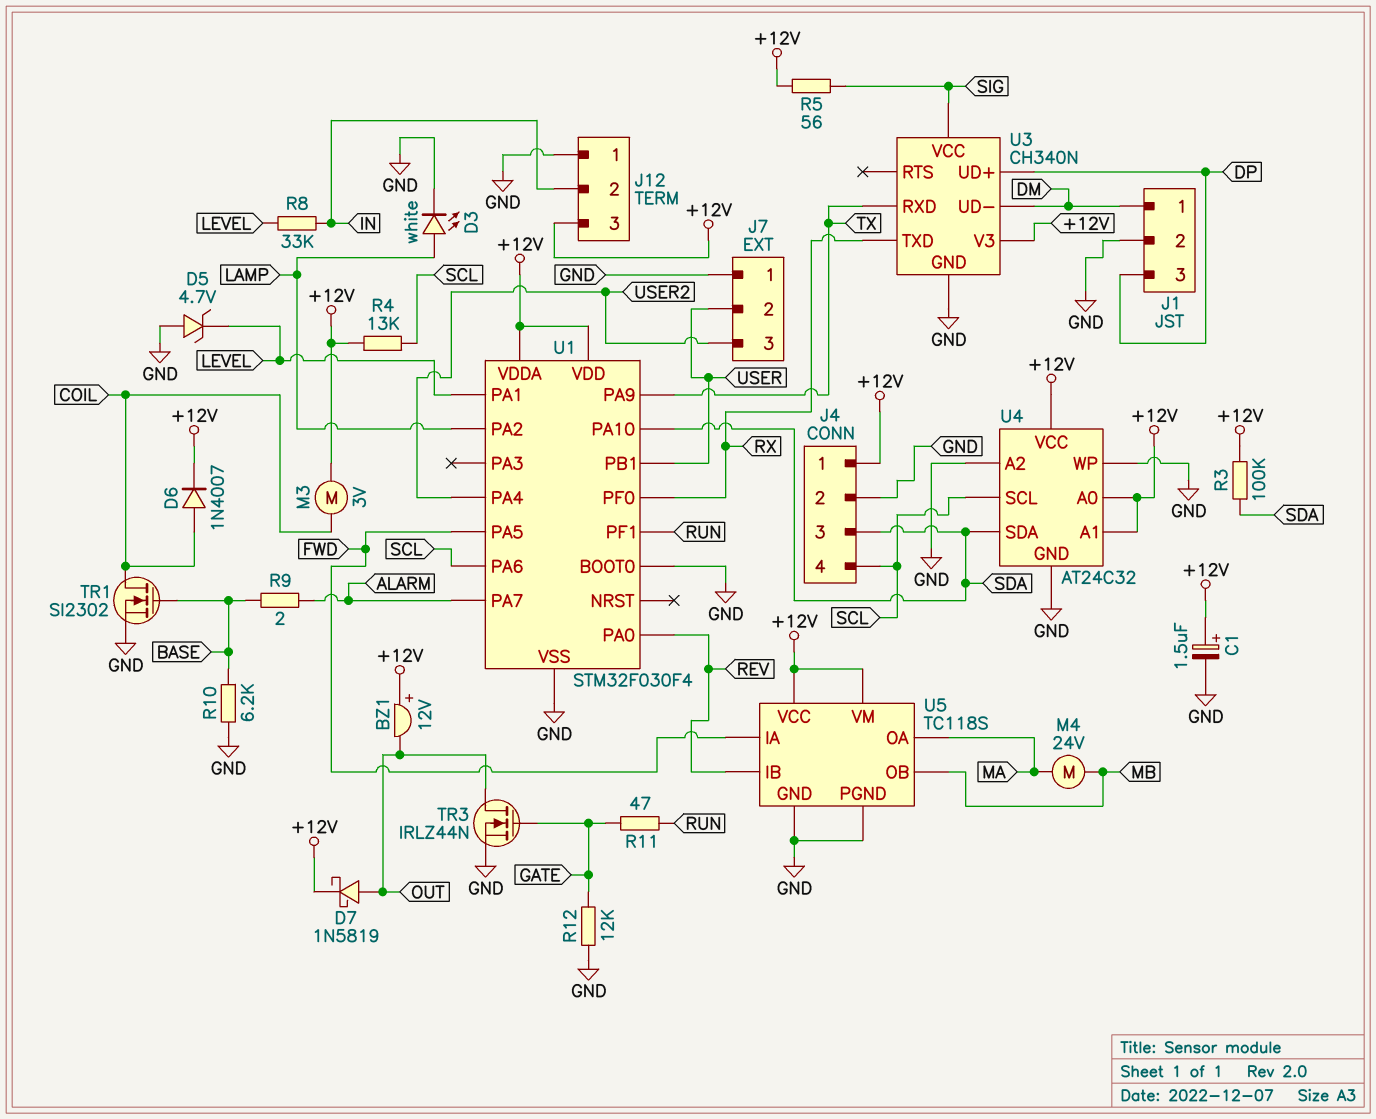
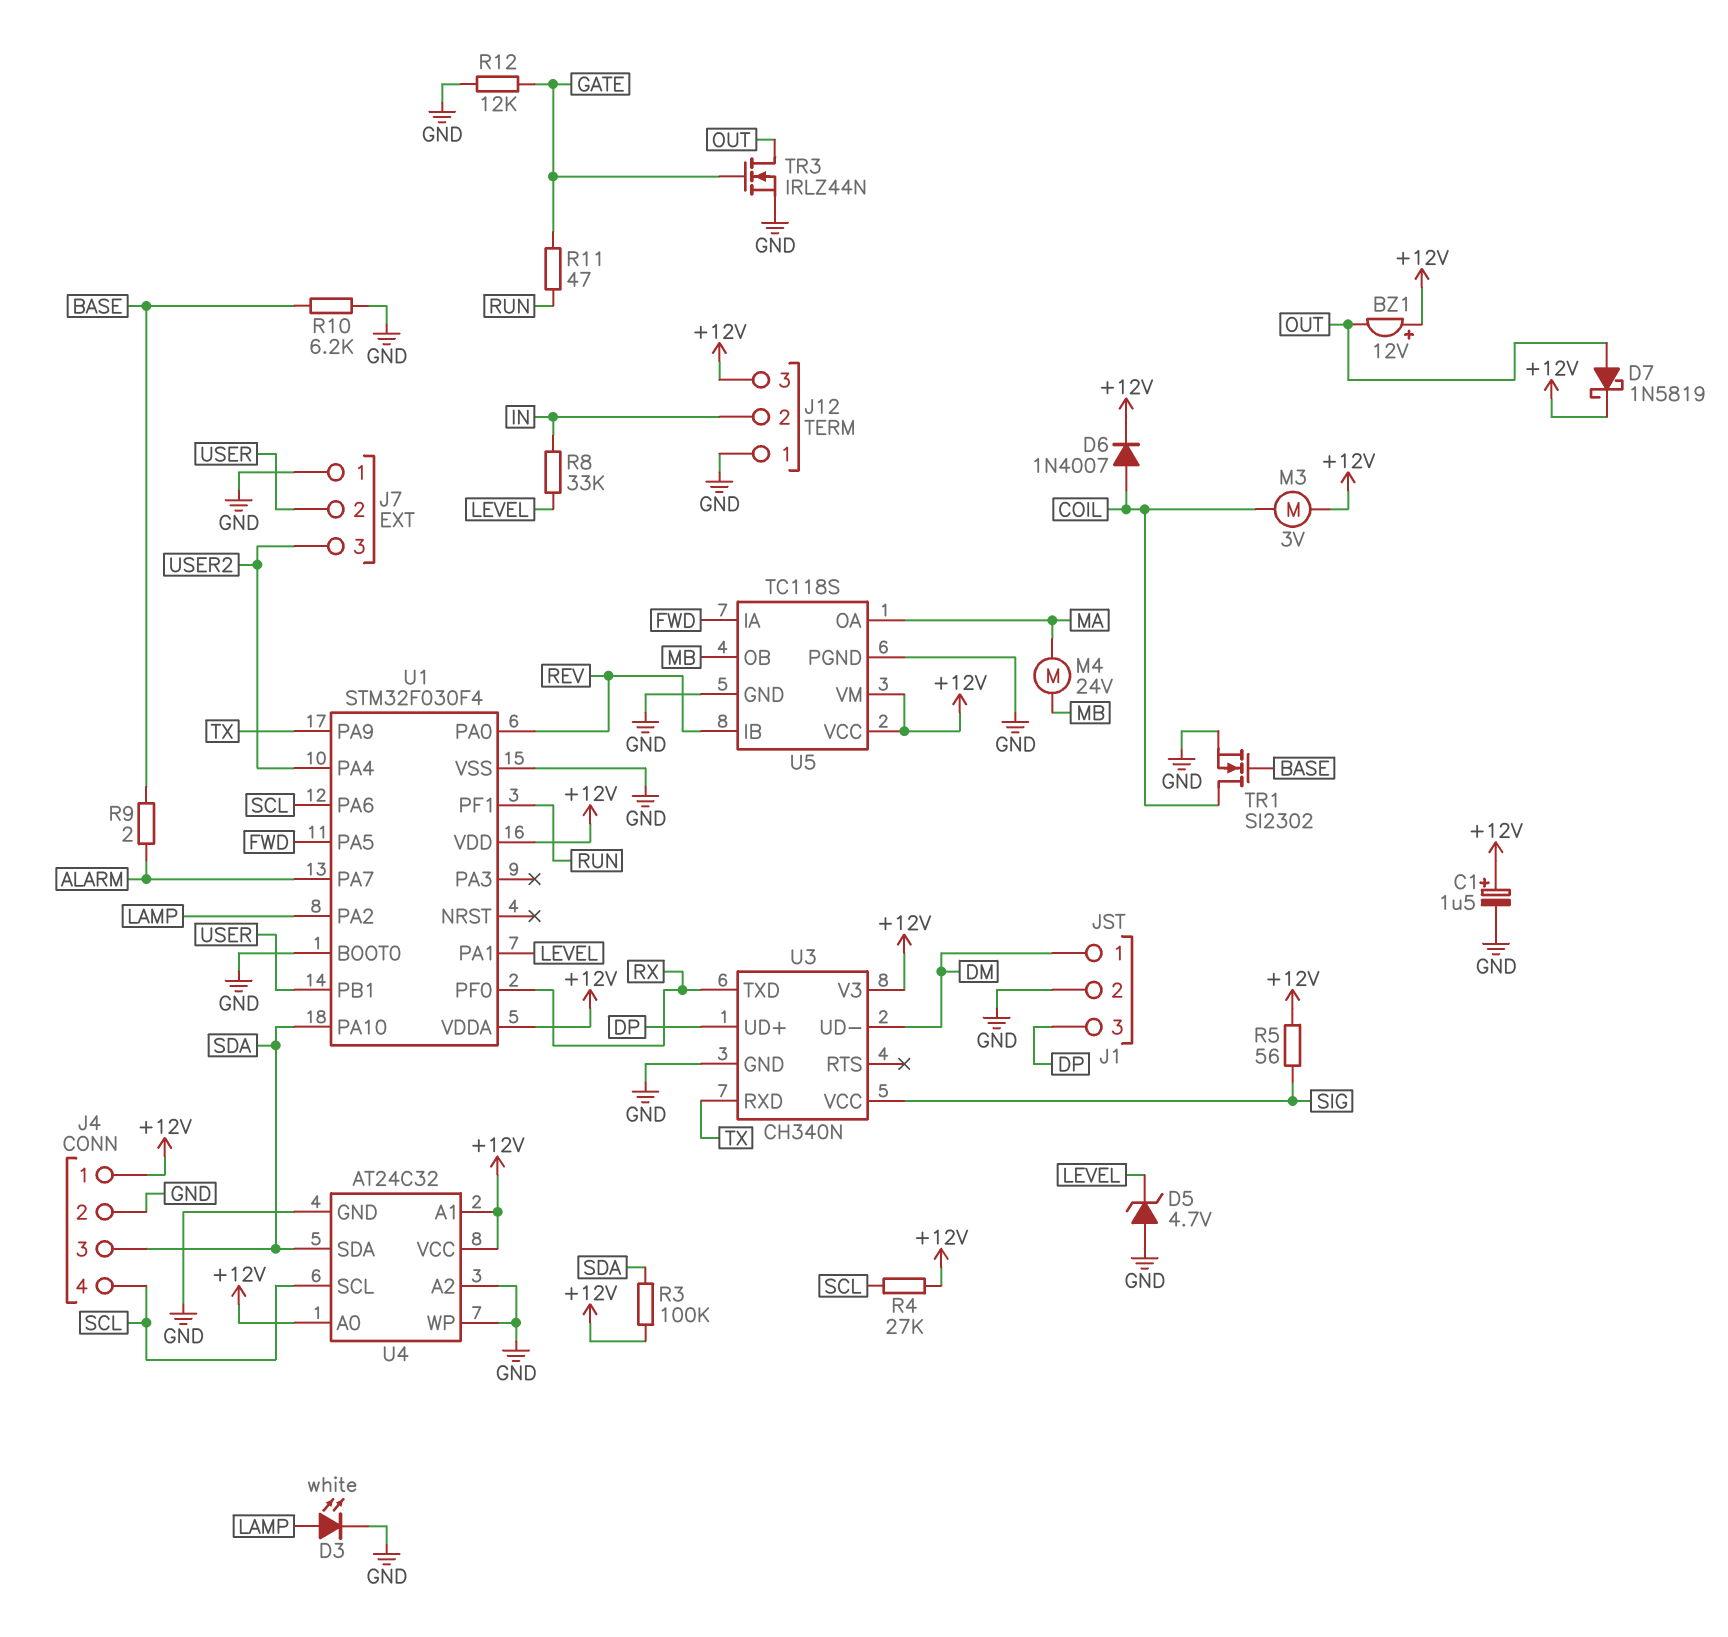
R4: 13k (+12V, SCL) -> 27k (+12V, SCL)

